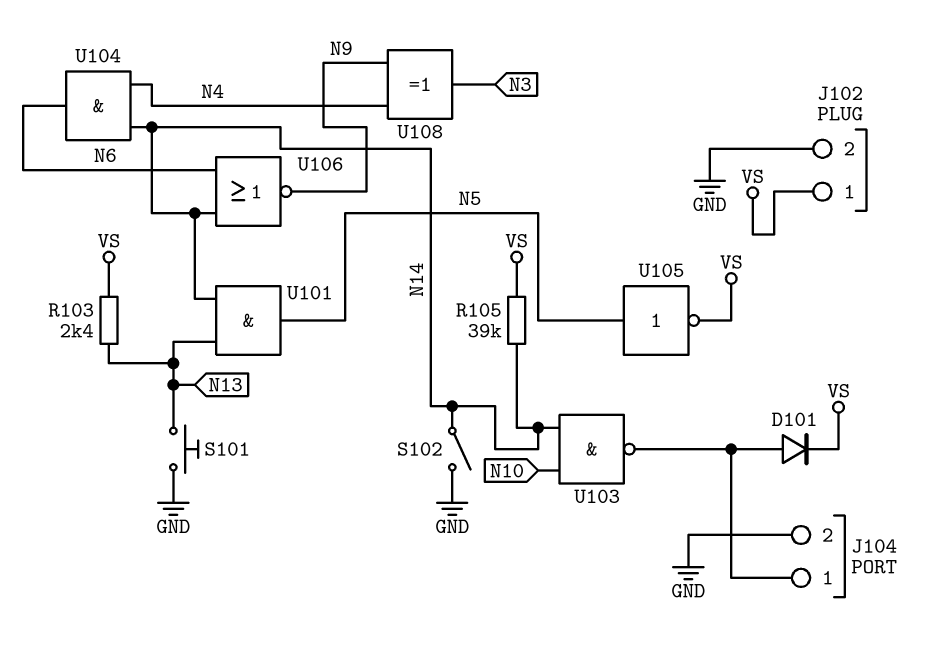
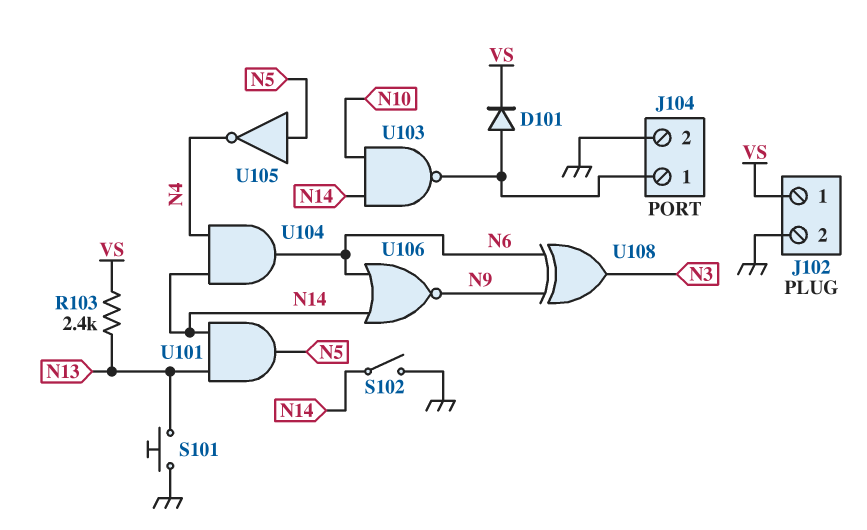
R105: 39k (N14, VS) -> none
U105: NOT (in N5, out VS) -> NOT (in N5, out N4)
U108: XOR (in N4, in N9, out N3) -> XOR (in N6, in N9, out N3)

